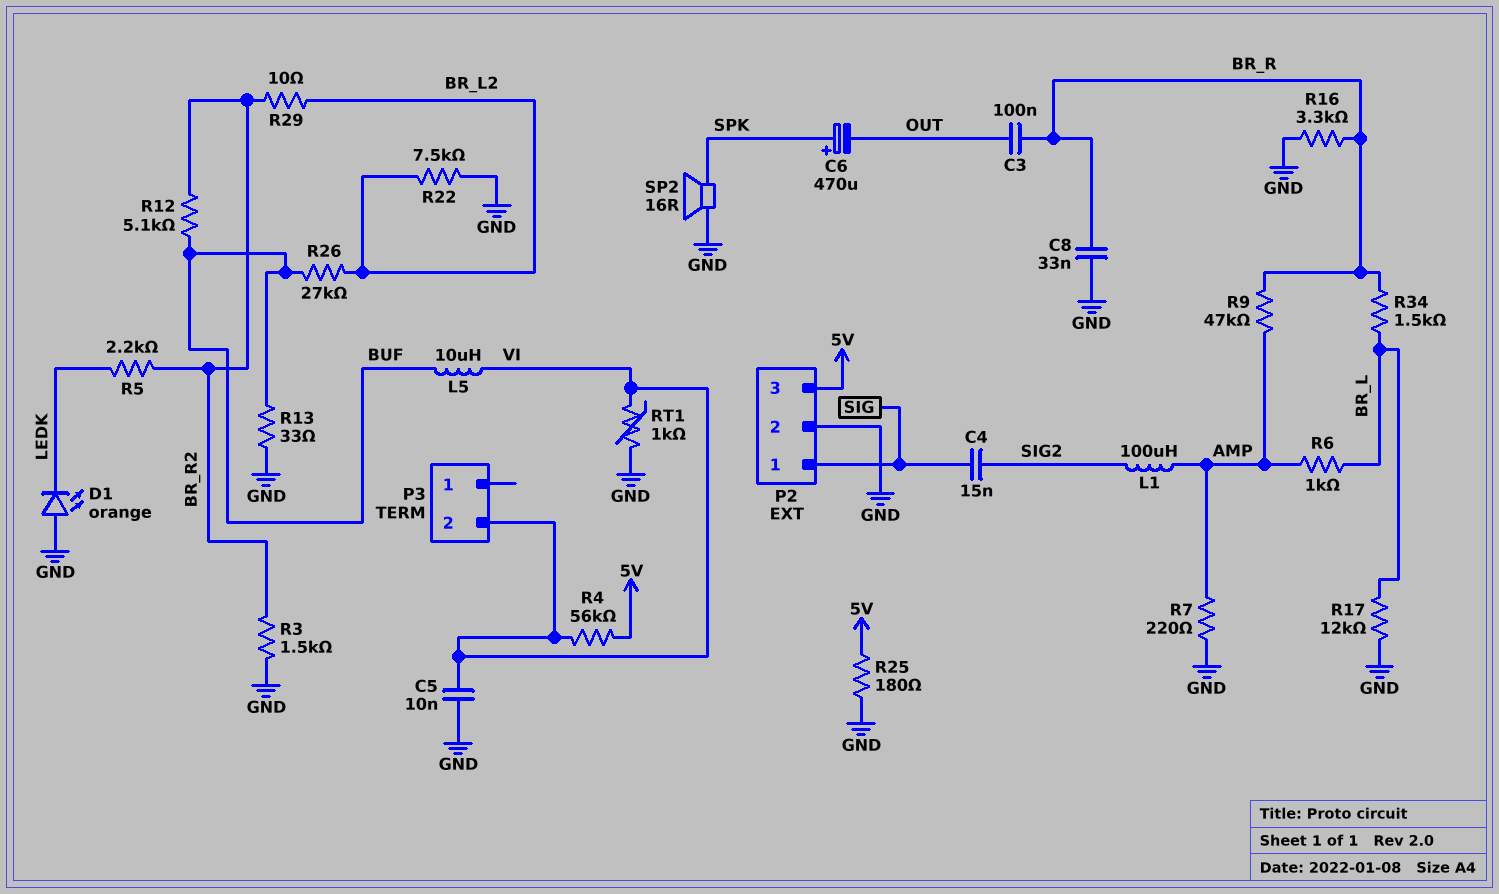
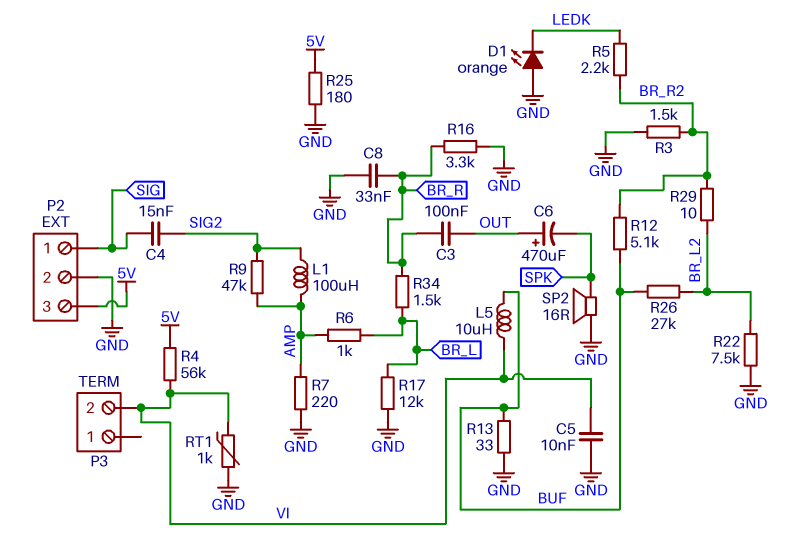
C6: 470uF (plus SPK, minus OUT) -> 470uF (plus OUT, minus SPK)
R9: 47k (AMP, BR_R) -> 47k (AMP, SIG2)

